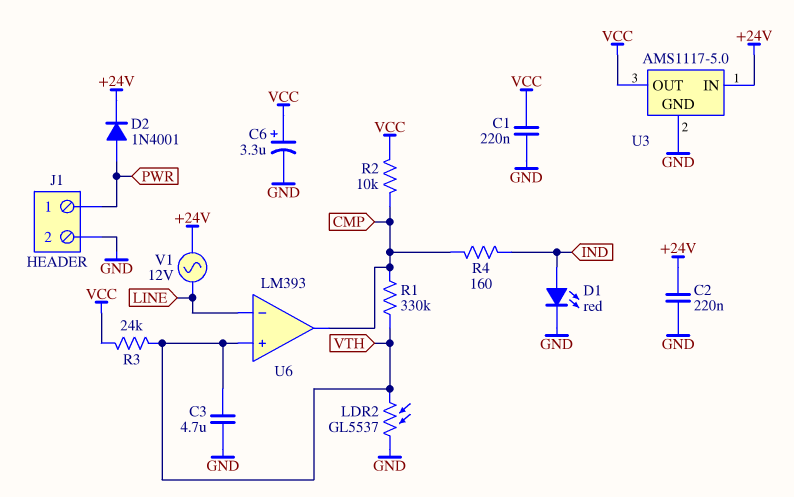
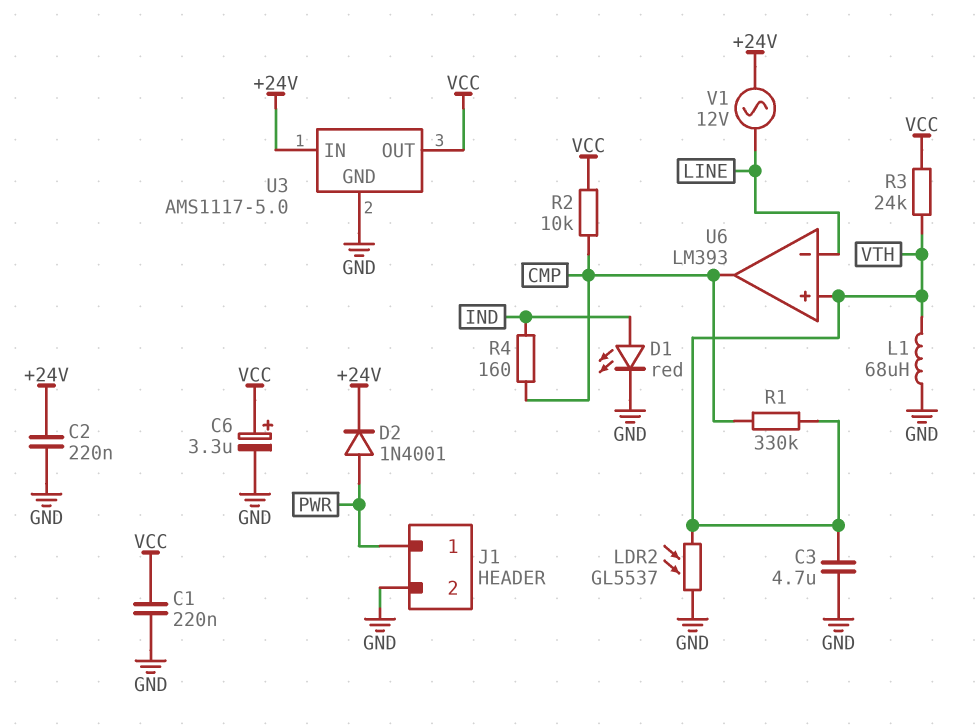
L1: none -> 68uH (GND, VTH)

